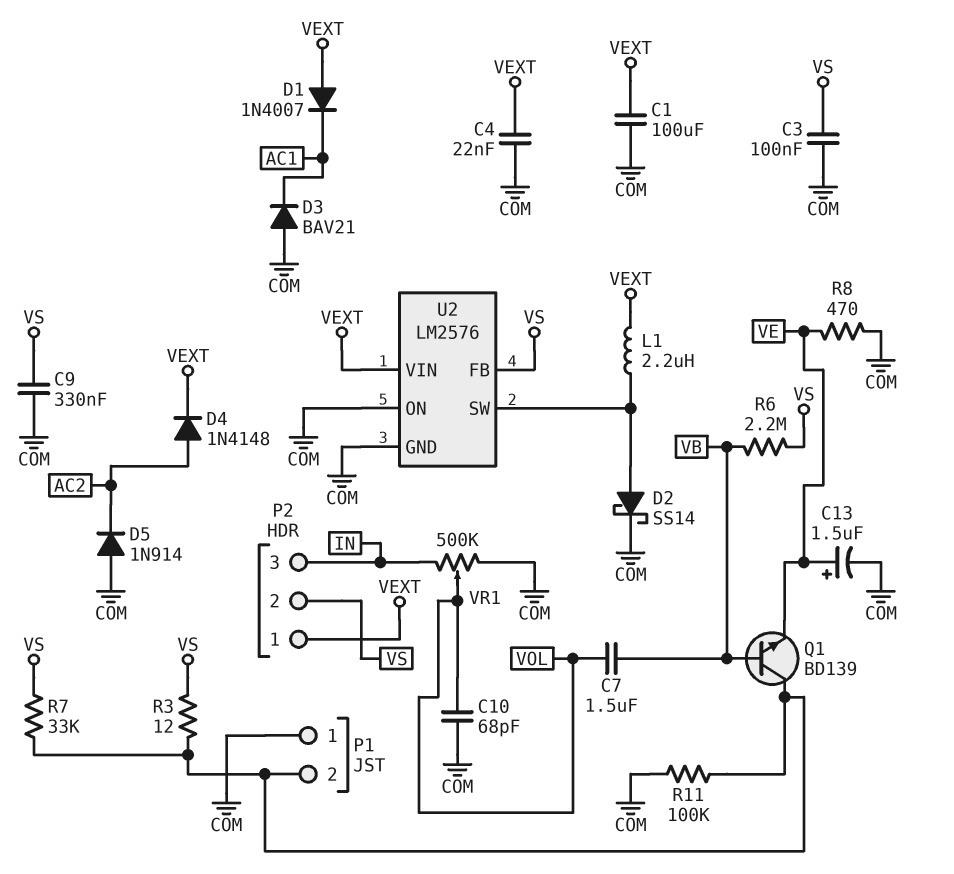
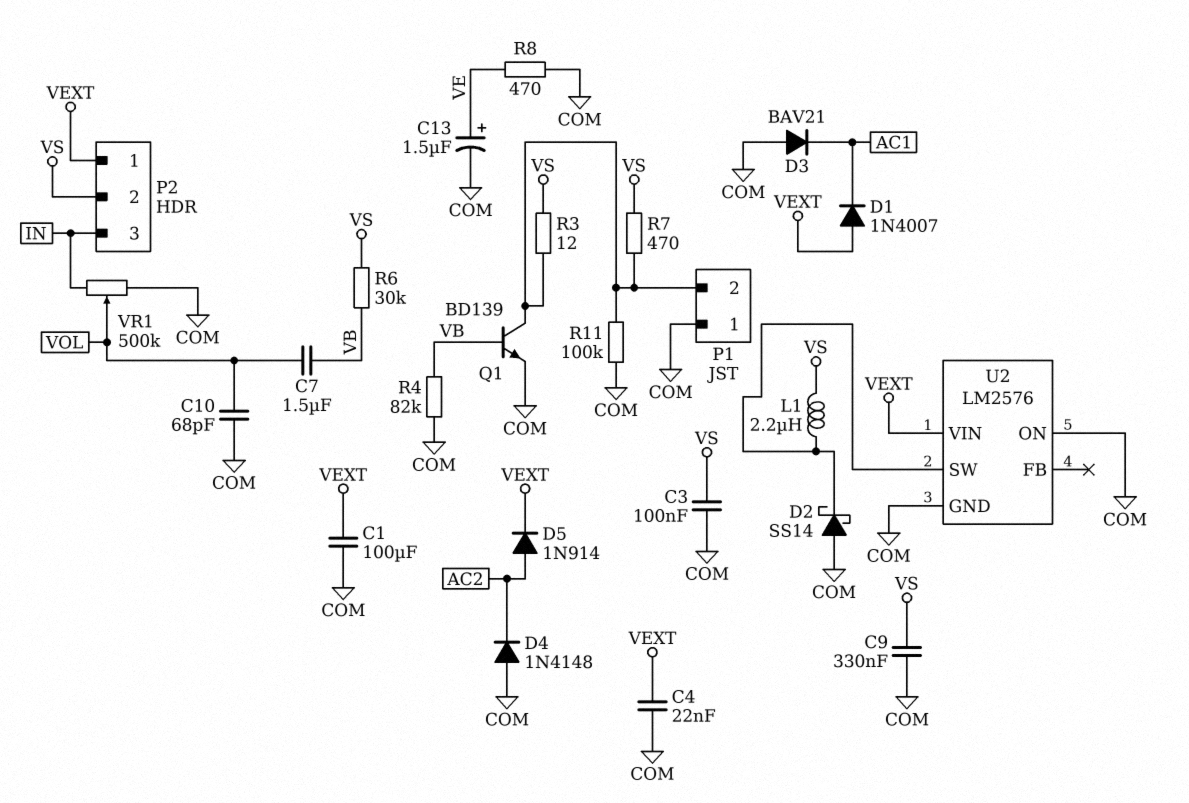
D2: schottky SS14 (A U2/SW, K COM) -> schottky SS14 (A COM, K U2/SW)
D4: diode 1N4148 (A AC2, K VEXT) -> diode 1N4148 (A COM, K AC2)
D5: diode 1N914 (A COM, K AC2) -> diode 1N914 (A AC2, K VEXT)
L1: 2.2uH (U2/SW, VEXT) -> 2.2uH (U2/SW, VS)
Q1: NPN BD139 (B VB, C P1/2, E VE) -> NPN BD139 (B VB, C P1/2, E COM)
R4: none -> 82k (COM, VB)
R6: 2.2M (VB, VS) -> 30k (VB, VS)
R7: 33k (P1/2, VS) -> 470 (P1/2, VS)
U2 pin FB: VS -> none

